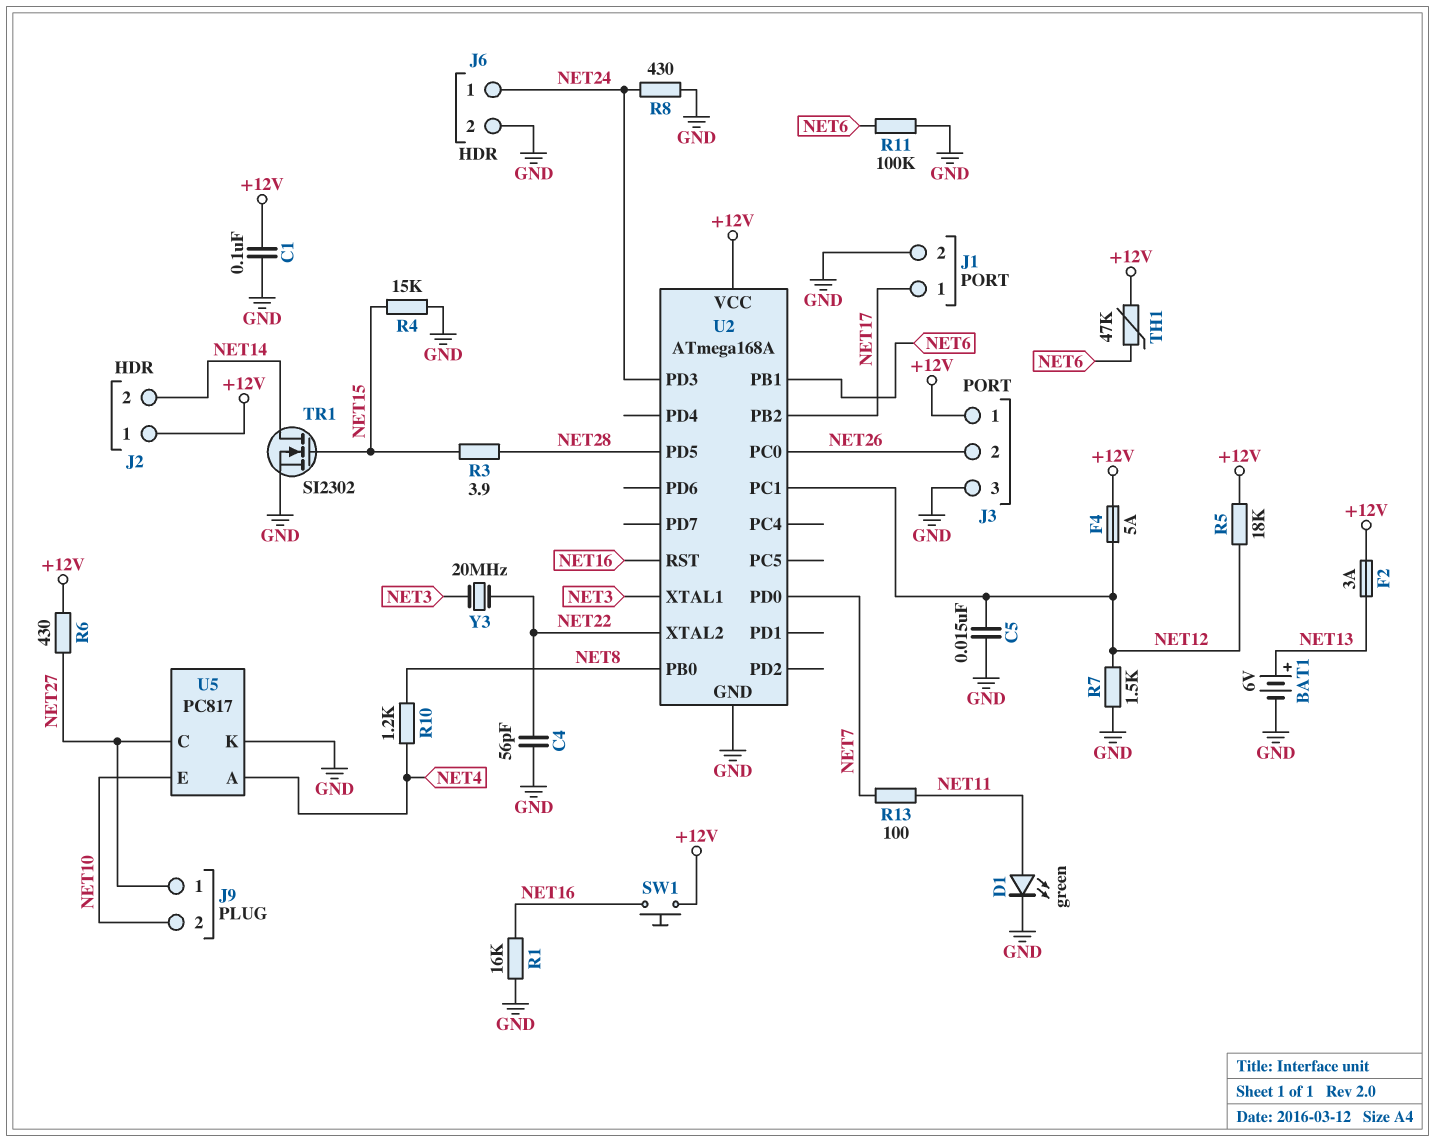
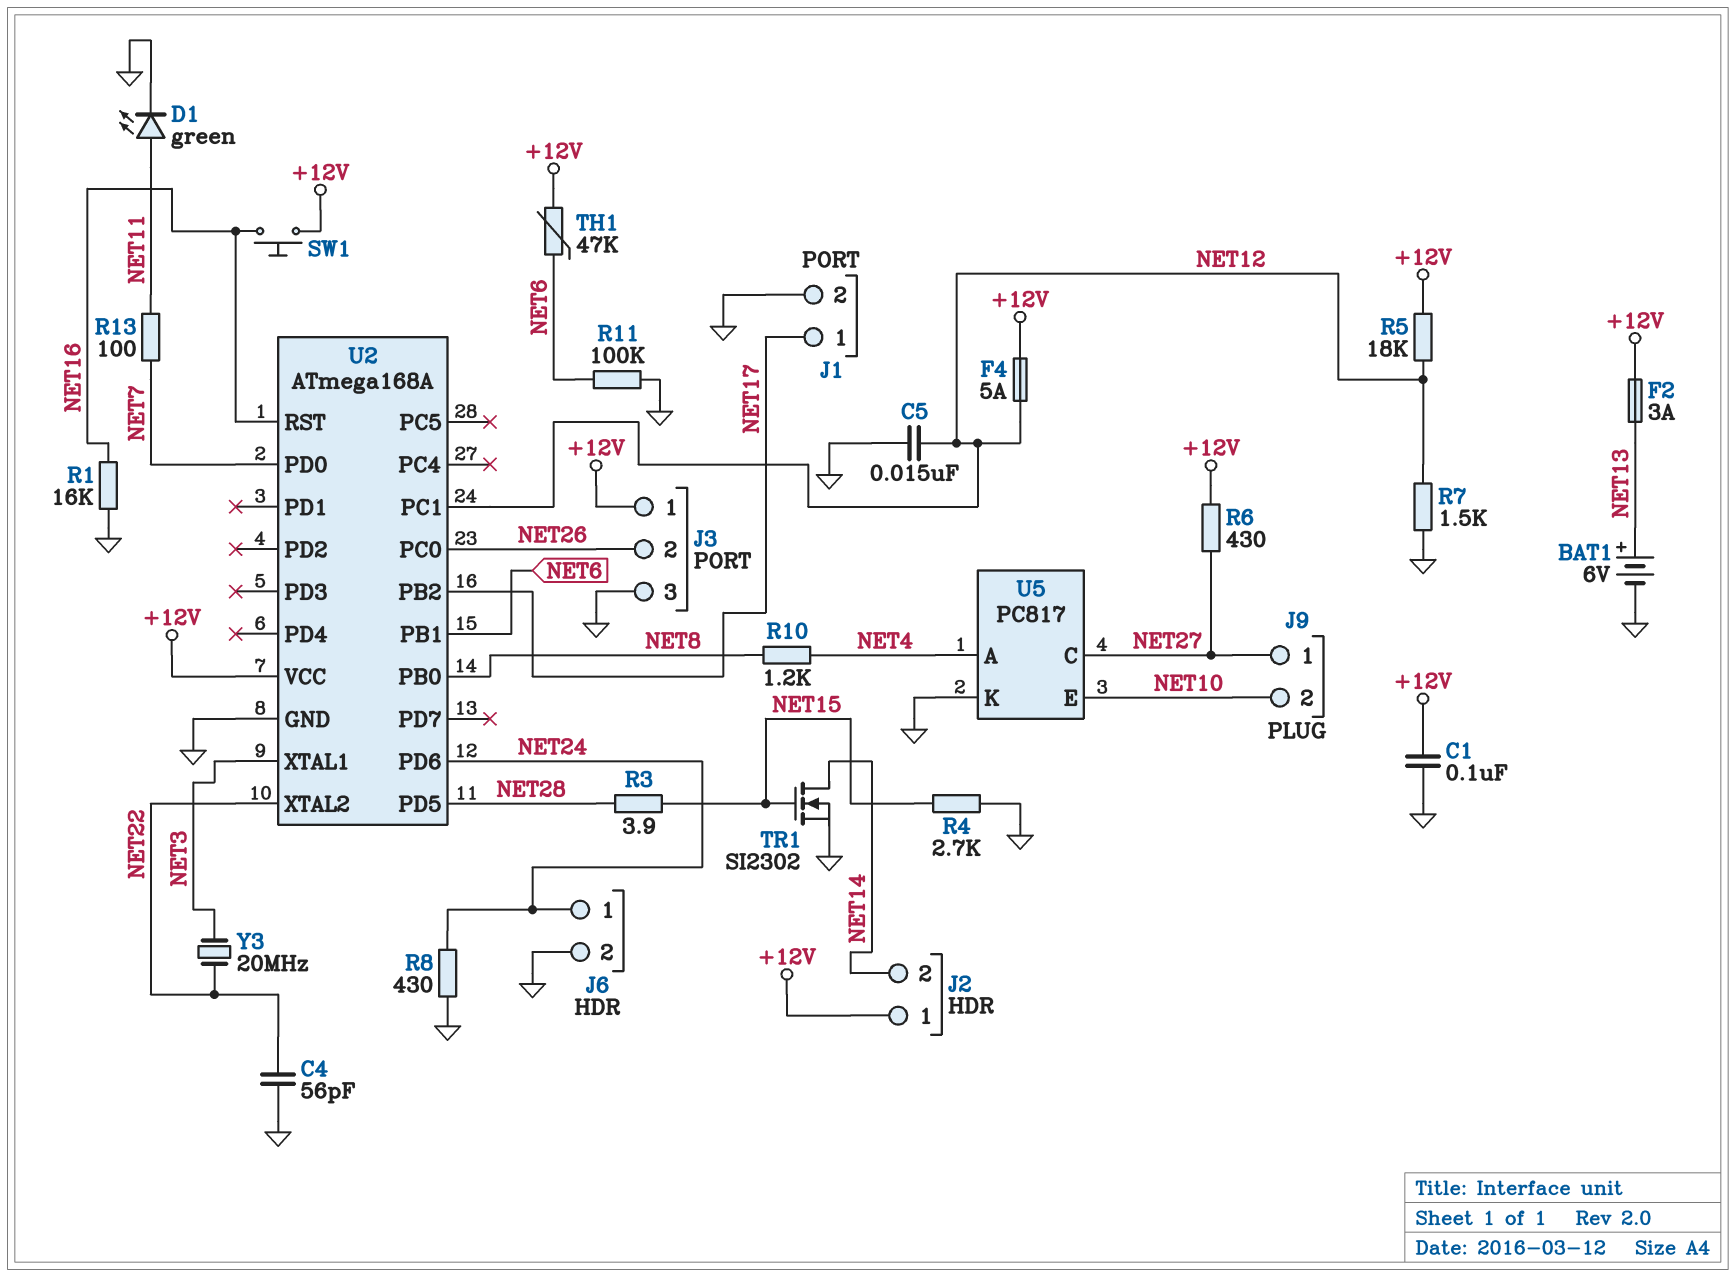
R4: 15k (GND, NET15) -> 2.7k (GND, NET15)
U2 pin PD3: NET24 -> none
U2 pin PD6: none -> NET24

